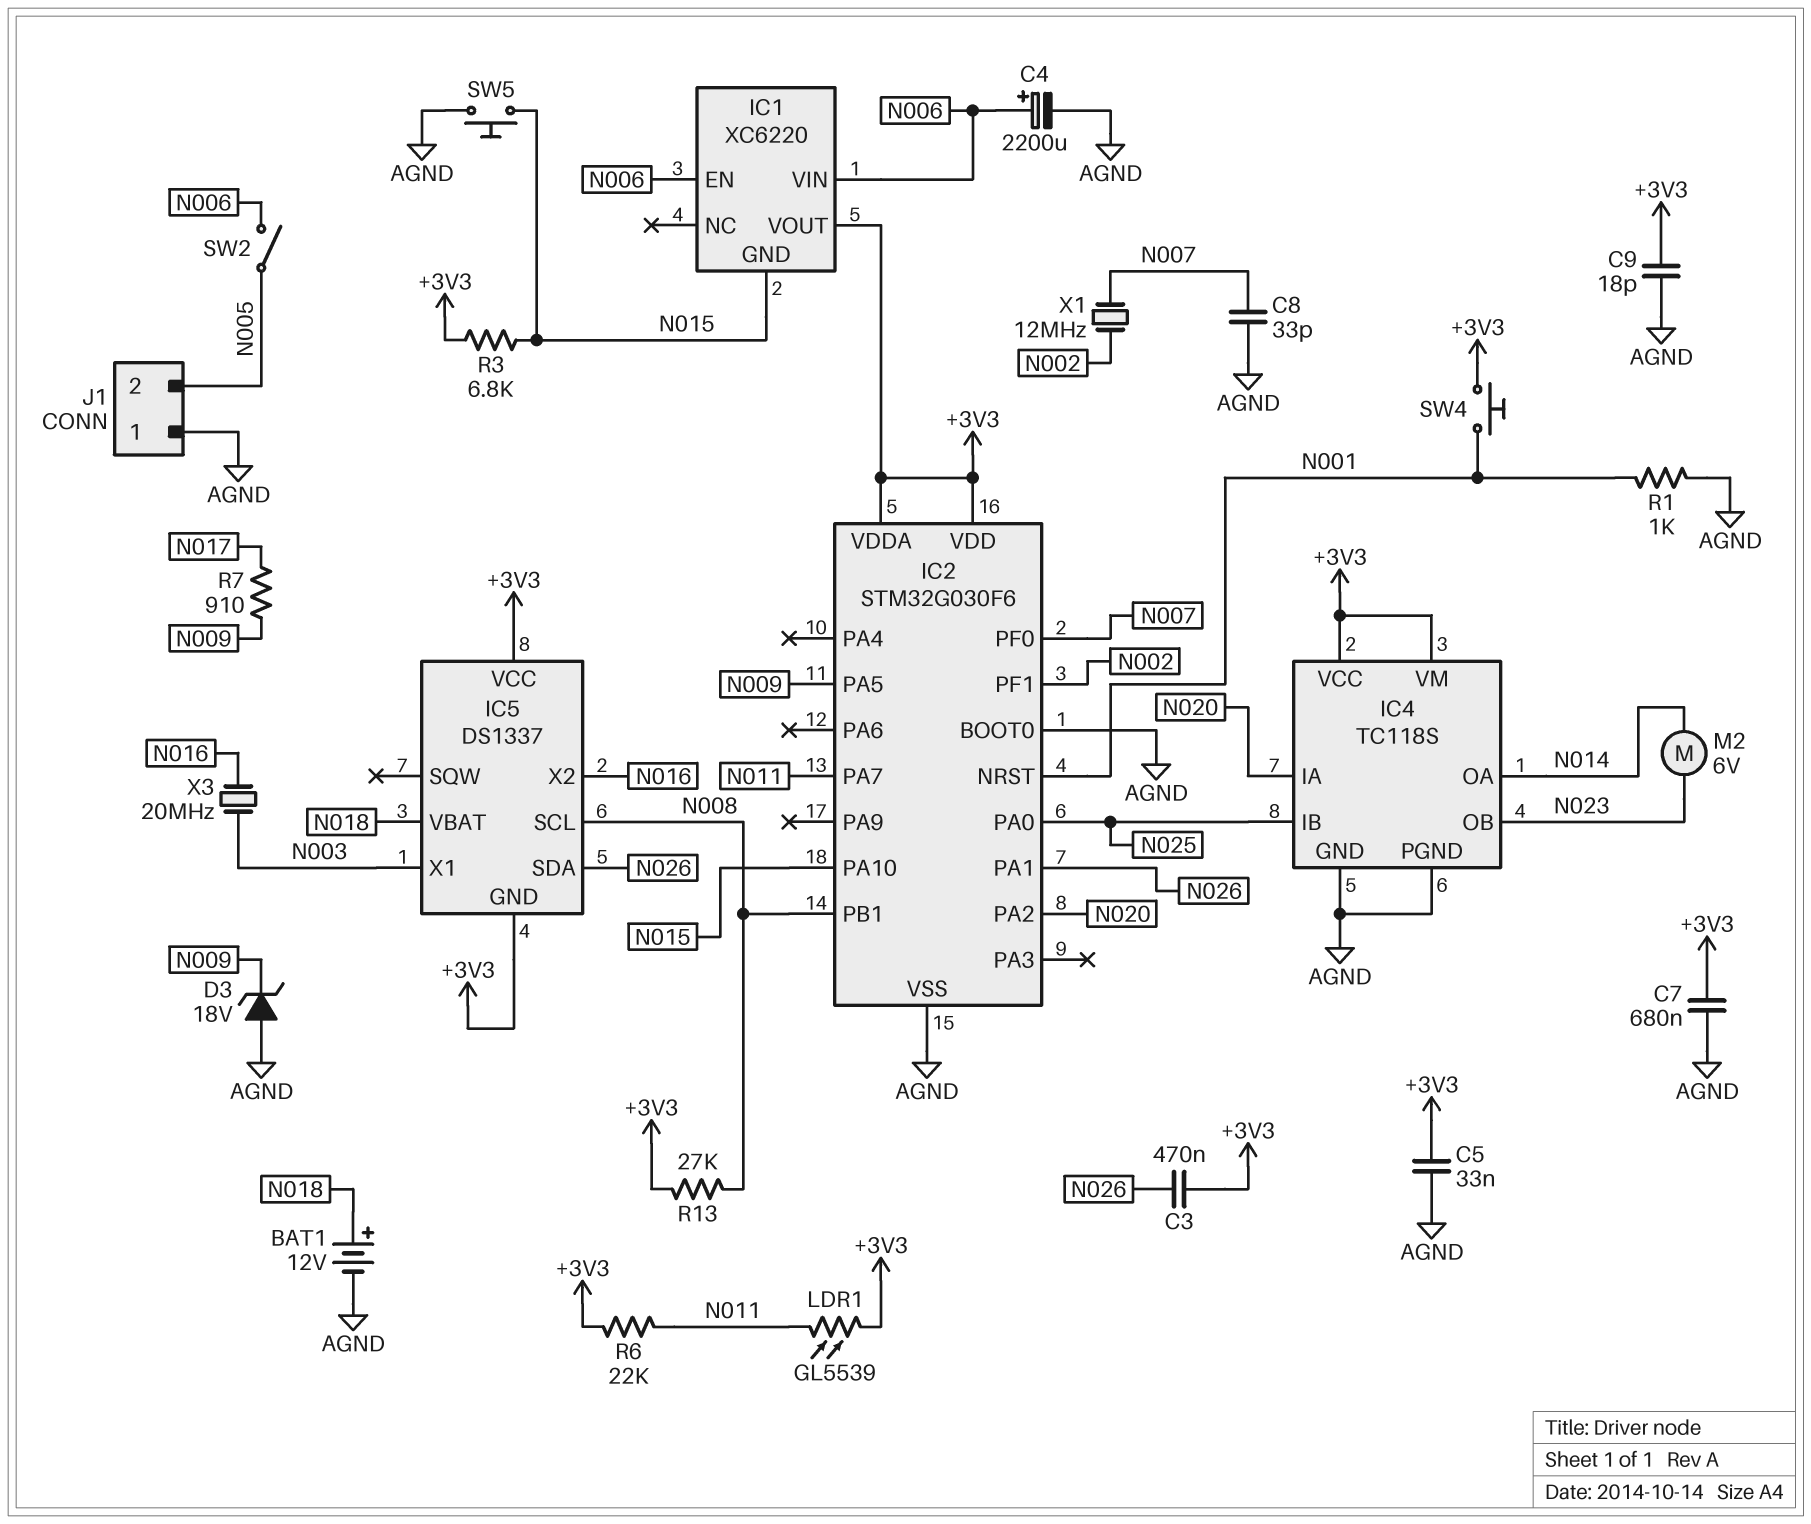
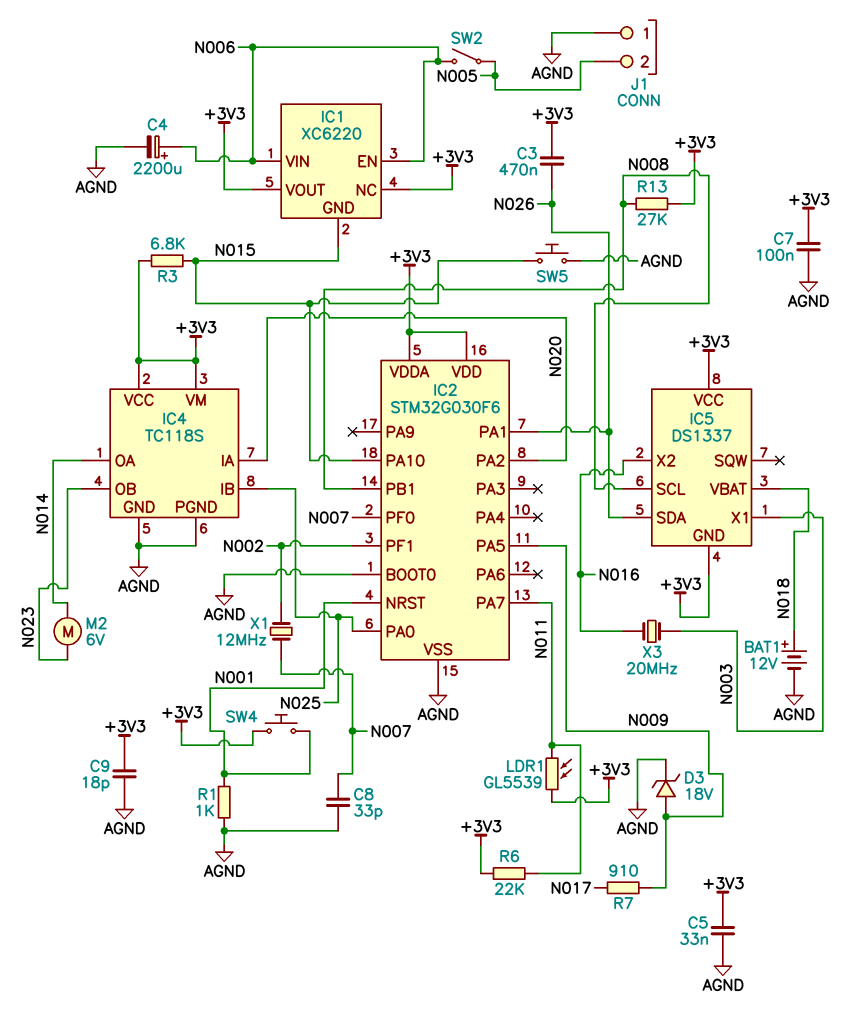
C7: 680nF (+3V3, AGND) -> 100nF (+3V3, AGND)
D3: zener 18V (A AGND, K N009) -> zener 18V (A N009, K AGND)
IC1 pin NC: none -> +3V3

